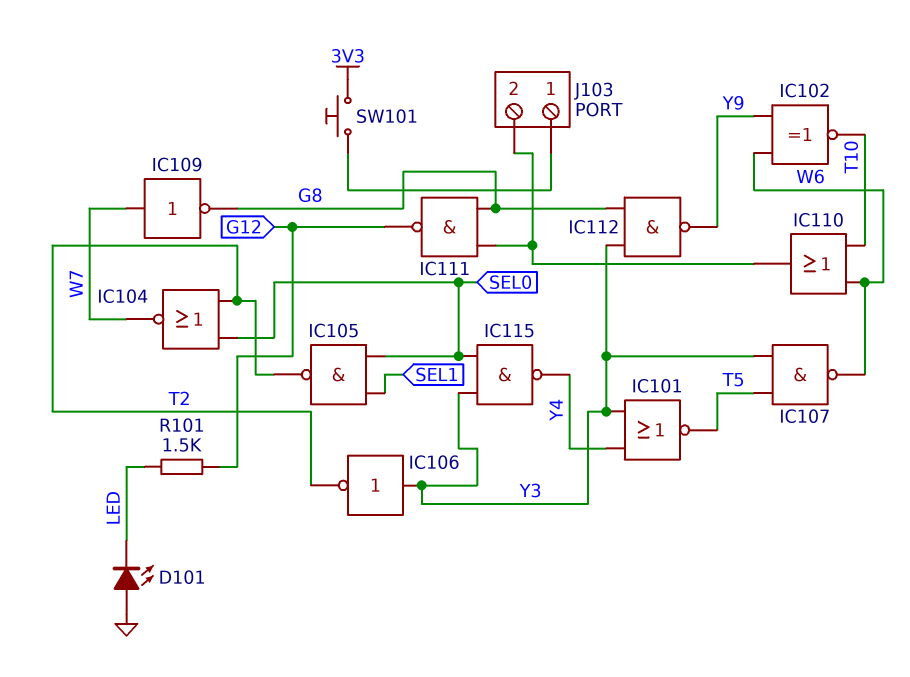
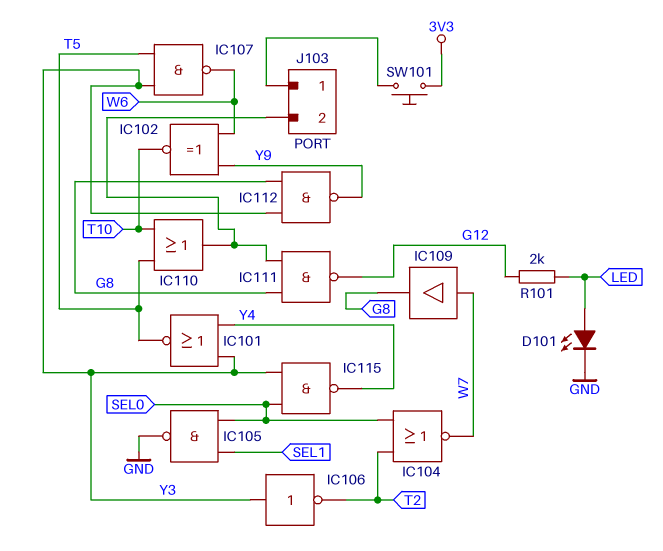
D101: LED (A GND, K LED) -> LED (A LED, K GND)
IC105: NAND (in SEL0, in SEL1, out T2) -> NAND (in SEL0, in SEL1, out GND)
IC109: NOT (in W7, out G8) -> buffer (in W7, out G8)
IC110: OR (in T10, in W6, out J103/2) -> OR (in T5, in T10, out J103/2)
R101: 1.5k (G12, LED) -> 2k (G12, LED)

